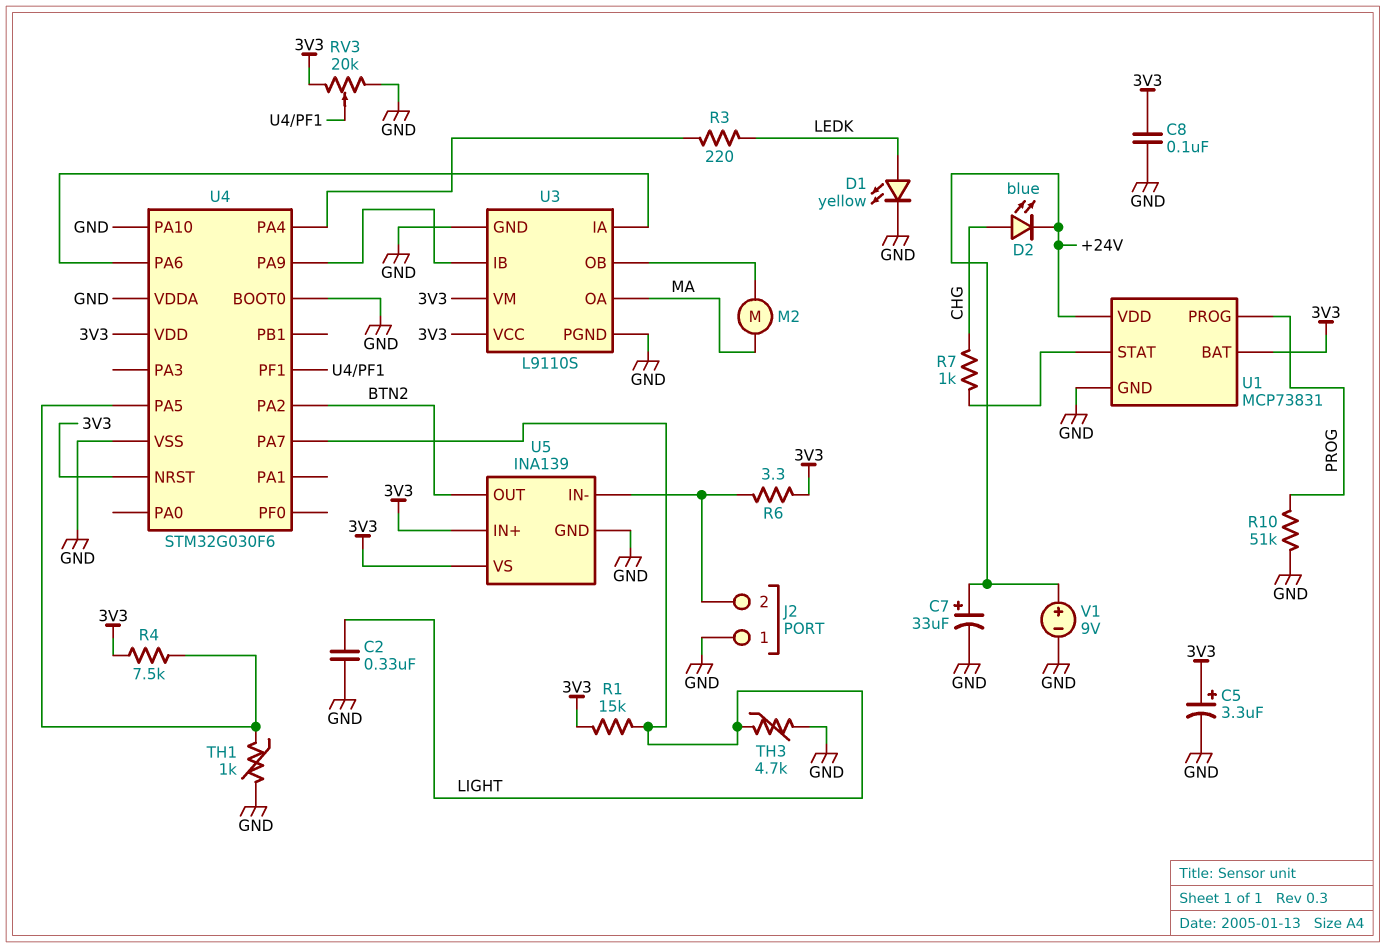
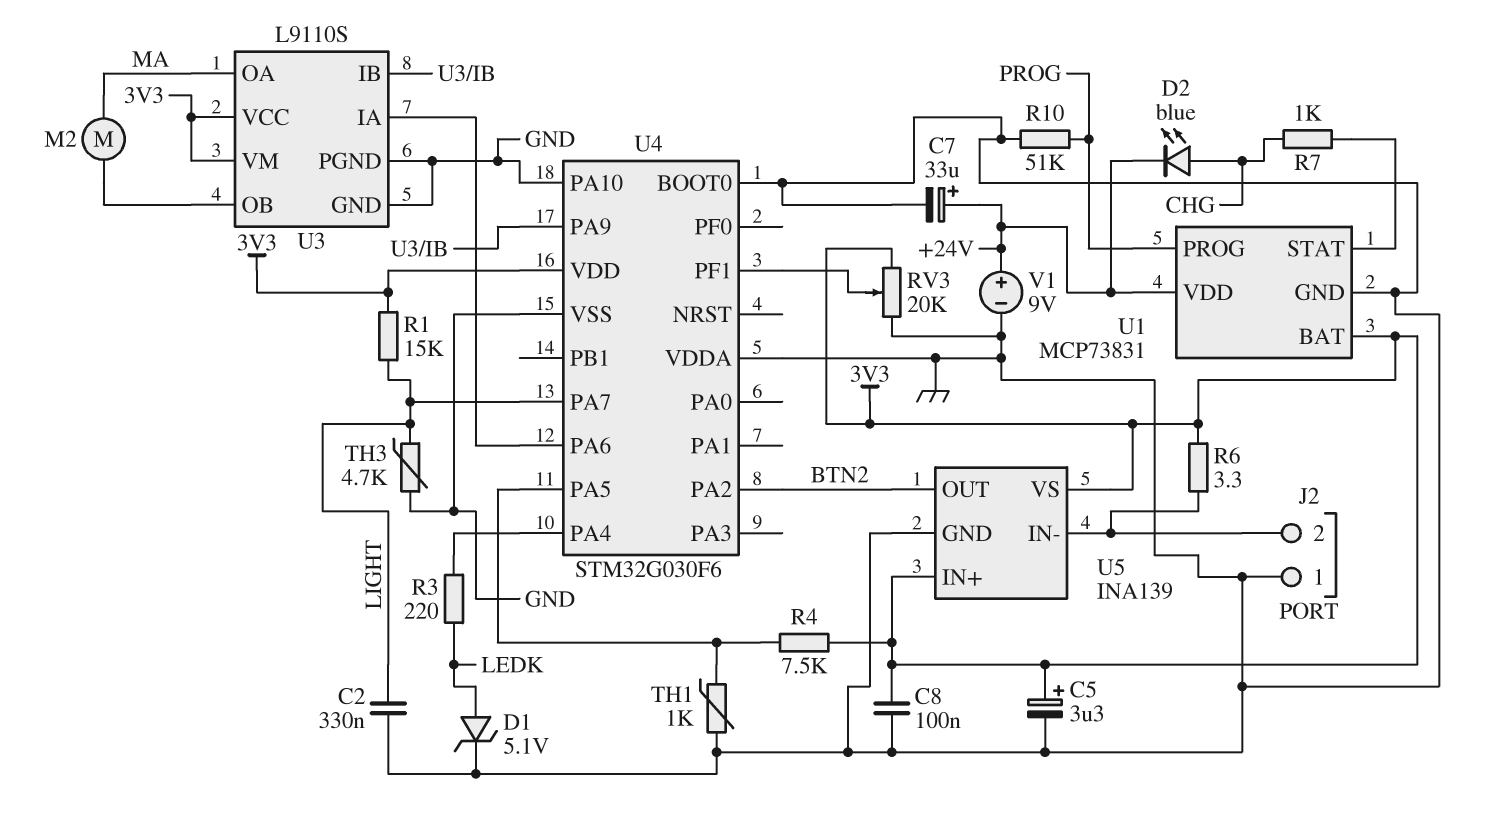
D1: LED yellow (A LEDK, K GND) -> zener 5.1V (A LEDK, K GND)
U4 pin NRST: 3V3 -> none

